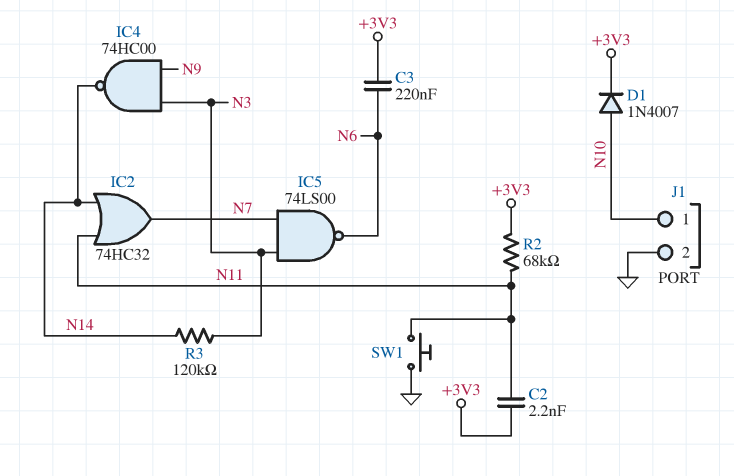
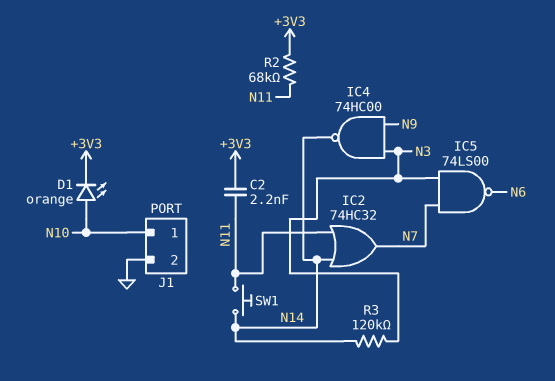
C3: 220nF (+3V3, N6) -> none
D1: diode 1N4007 (A N10, K +3V3) -> LED orange (A N10, K +3V3)
SW1: button (GND, N11) -> button (N11, N14)

